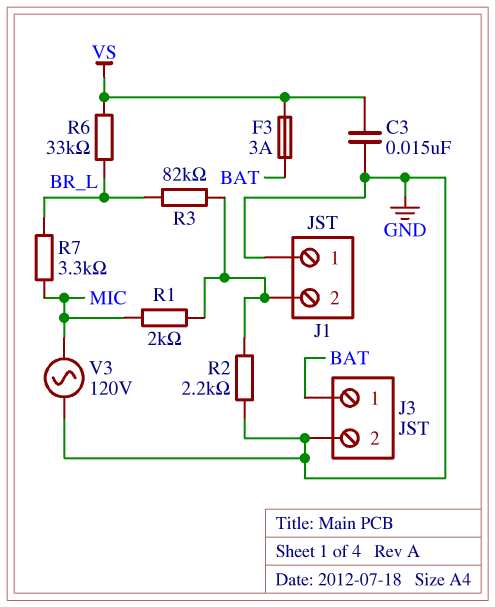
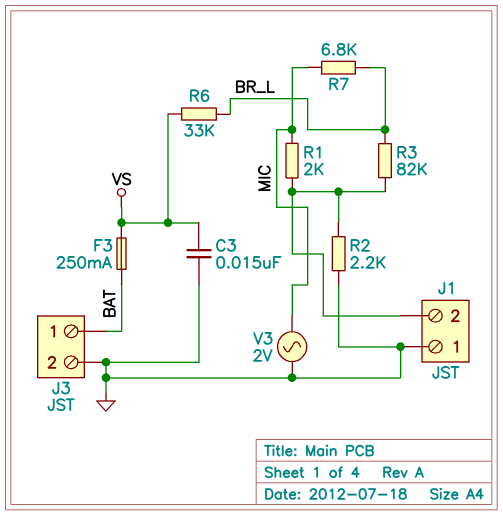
F3: 3A (BAT, VS) -> 250mA (BAT, VS)
R7: 3.3k (BR_L, MIC) -> 6.8k (BR_L, MIC)
V3: AC 120V (GND, MIC) -> AC 2V (GND, MIC)

